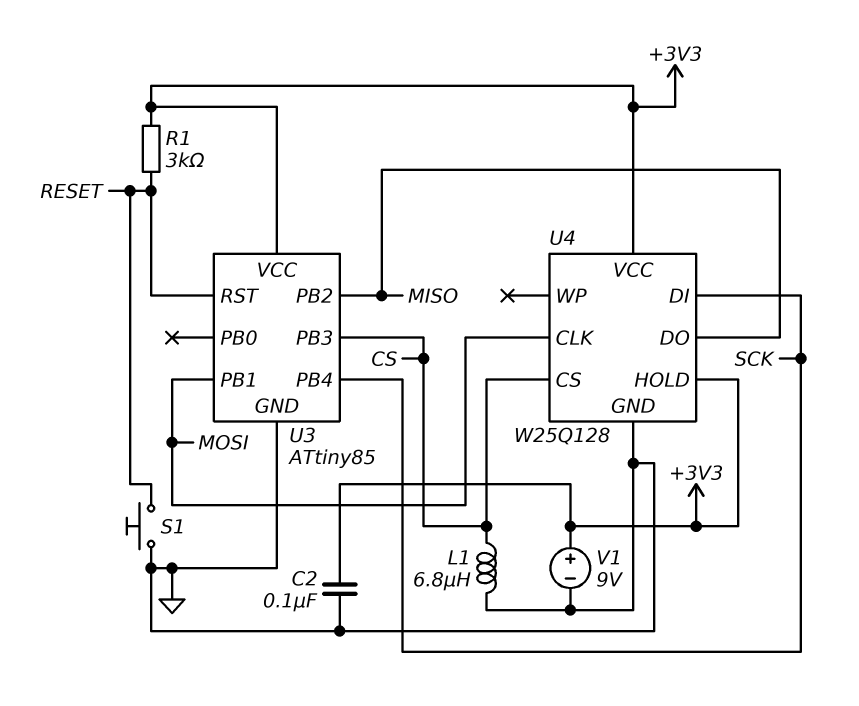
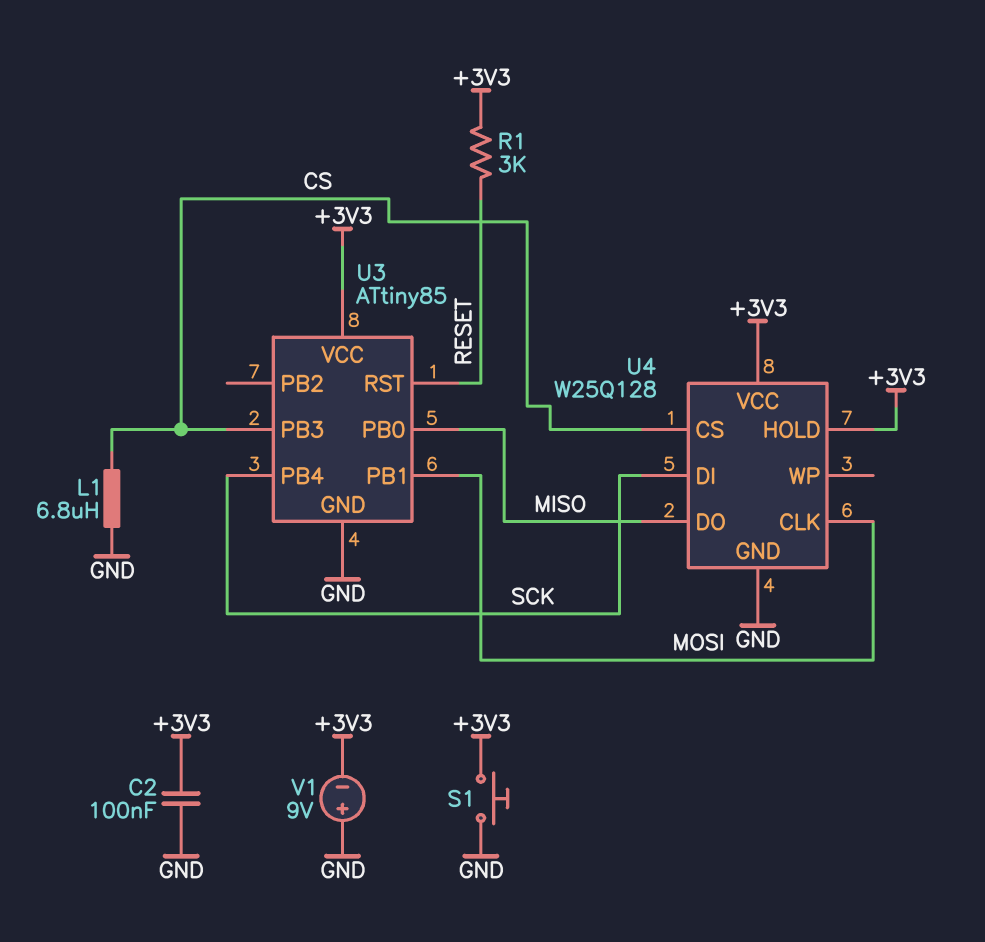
S1: button (GND, RESET) -> button (+3V3, GND)
U3 pin PB0: none -> MISO
U3 pin PB2: MISO -> none
V1: 9V (plus +3V3, minus GND) -> 9V (plus GND, minus +3V3)

